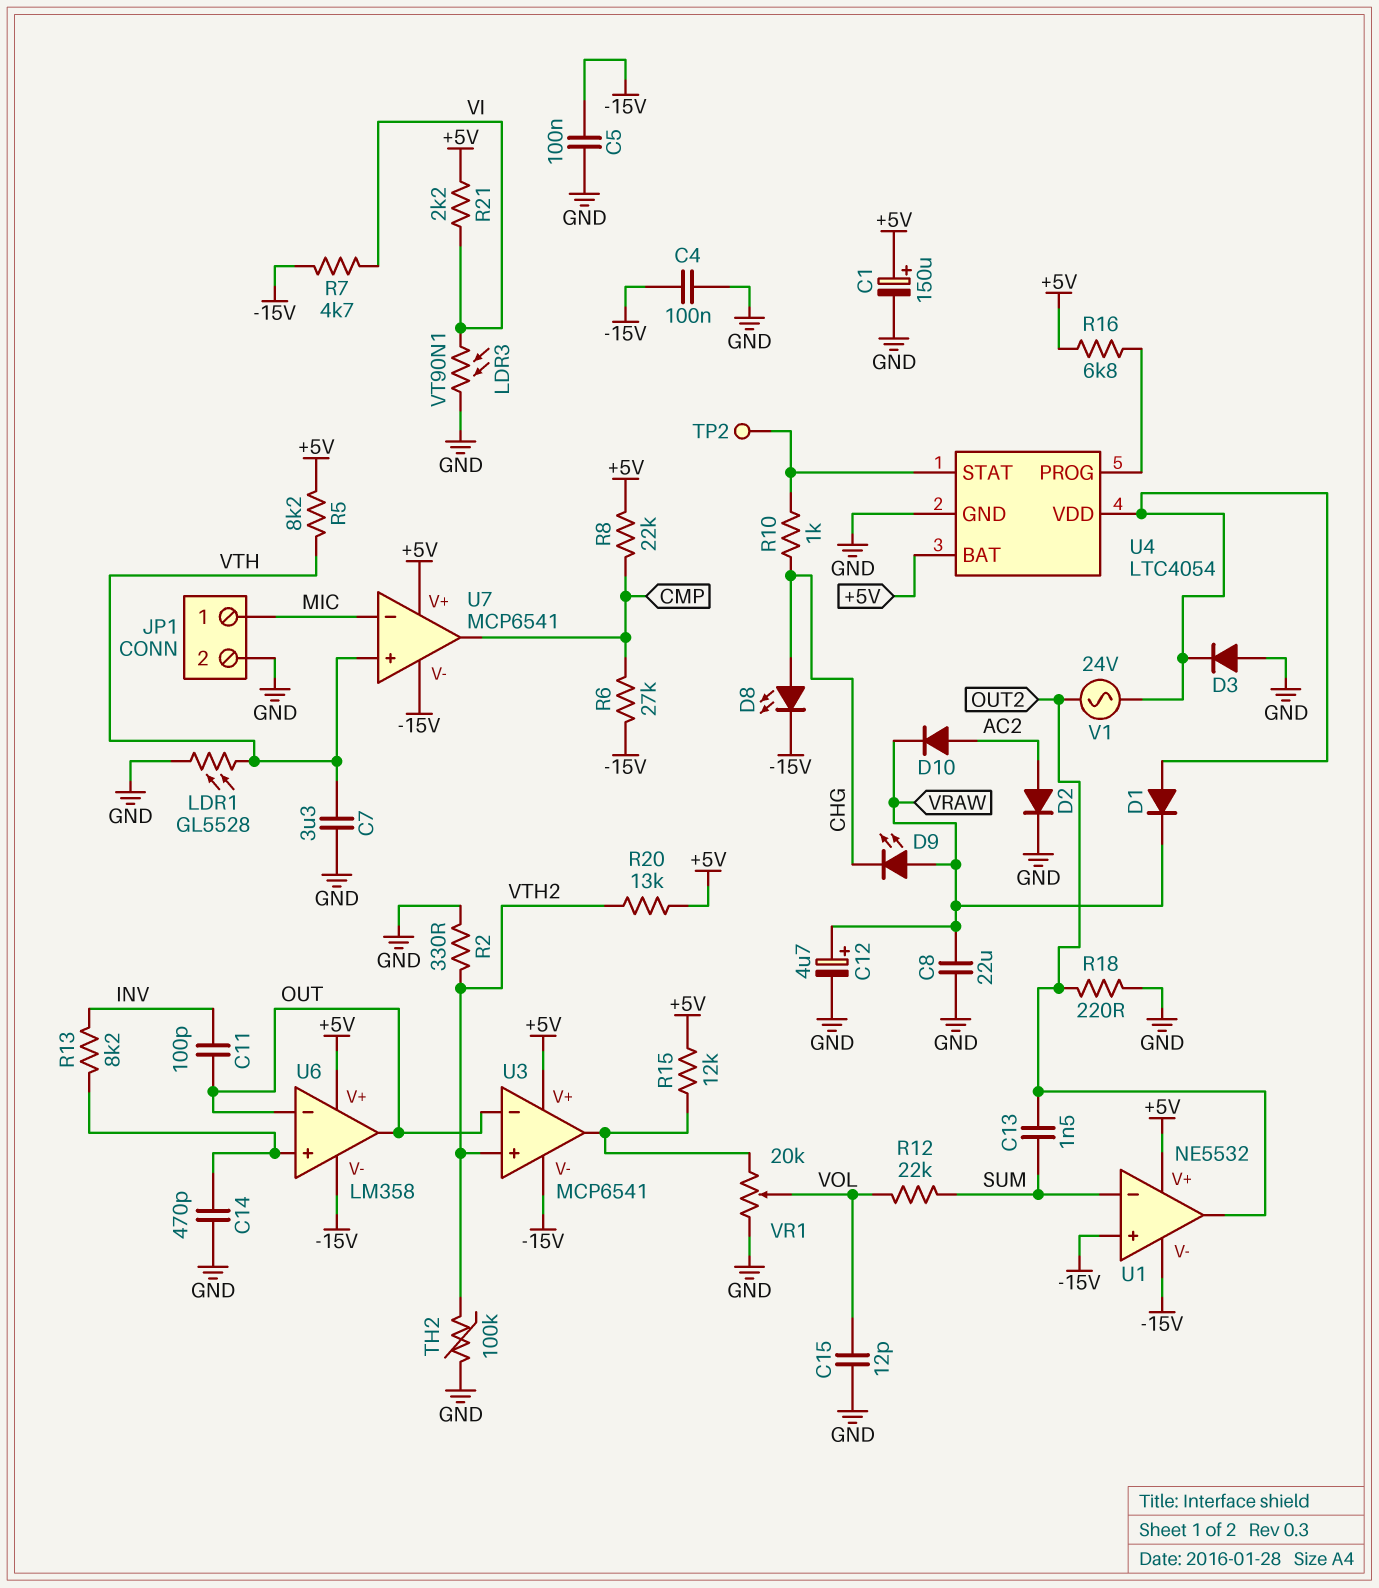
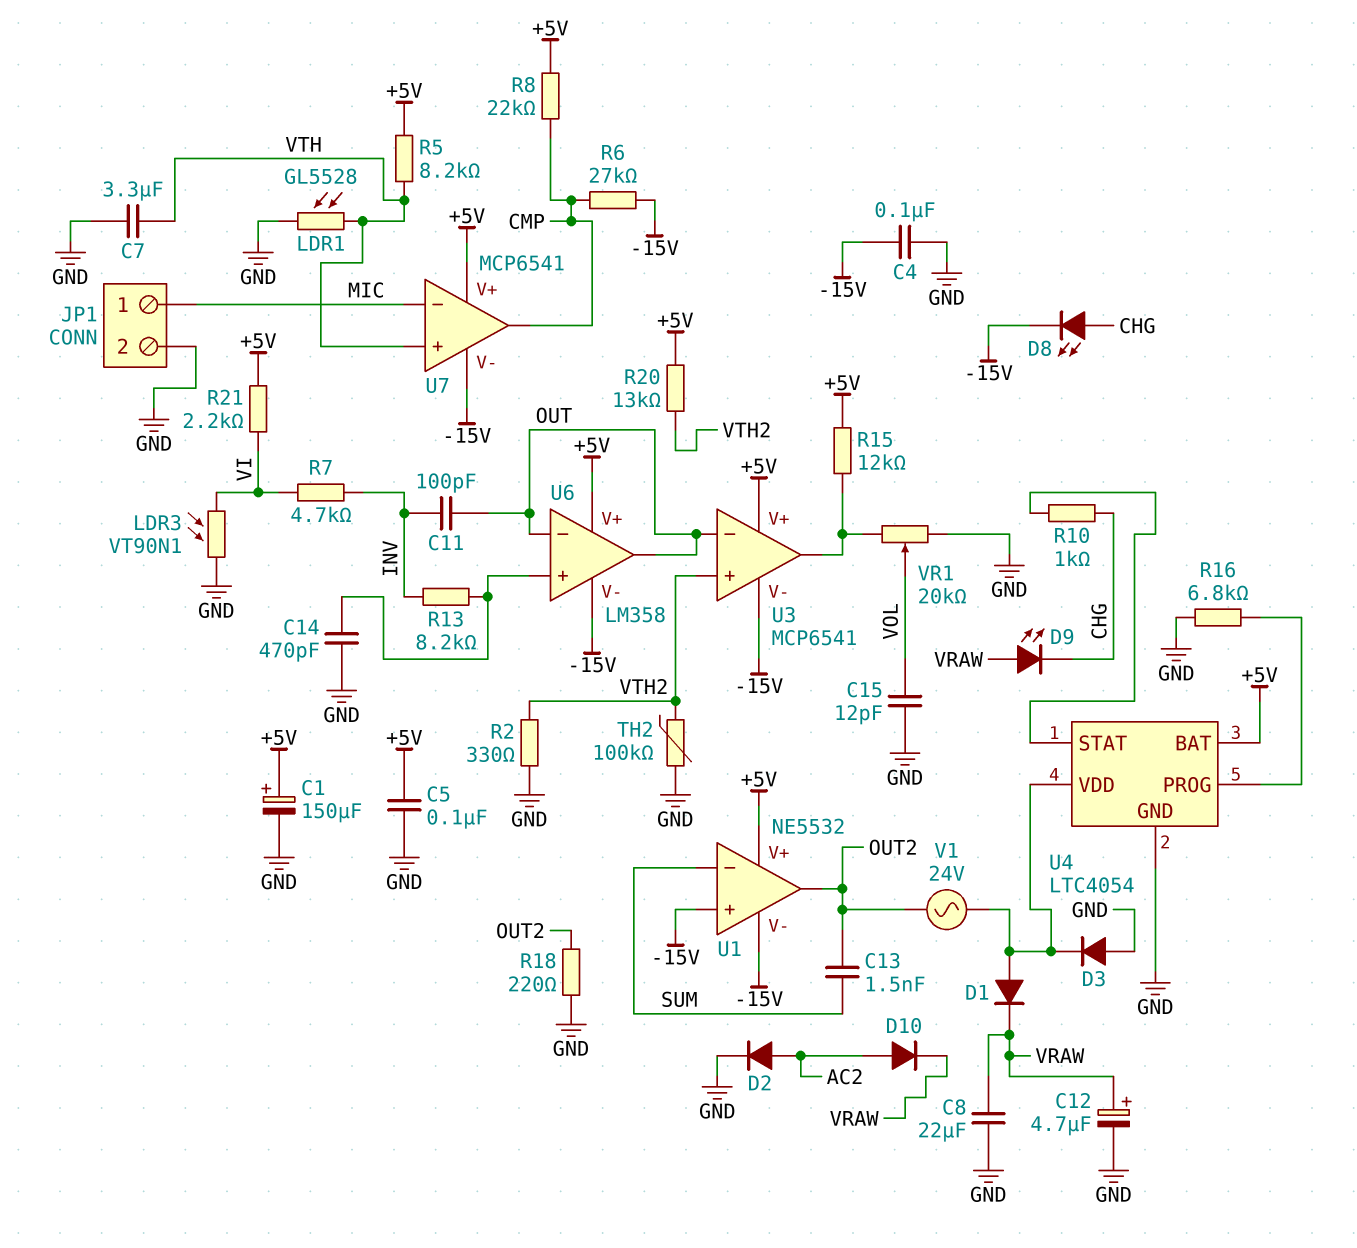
C5: 100nF (-15V, GND) -> 100nF (+5V, GND)
R7: 4.7k (-15V, VI) -> 4.7k (INV, VI)
R12: 22k (SUM, VOL) -> none
R16: 6.8k (+5V, U4/PROG) -> 6.8k (GND, U4/PROG)
TP2: test point (U4/STAT) -> none

